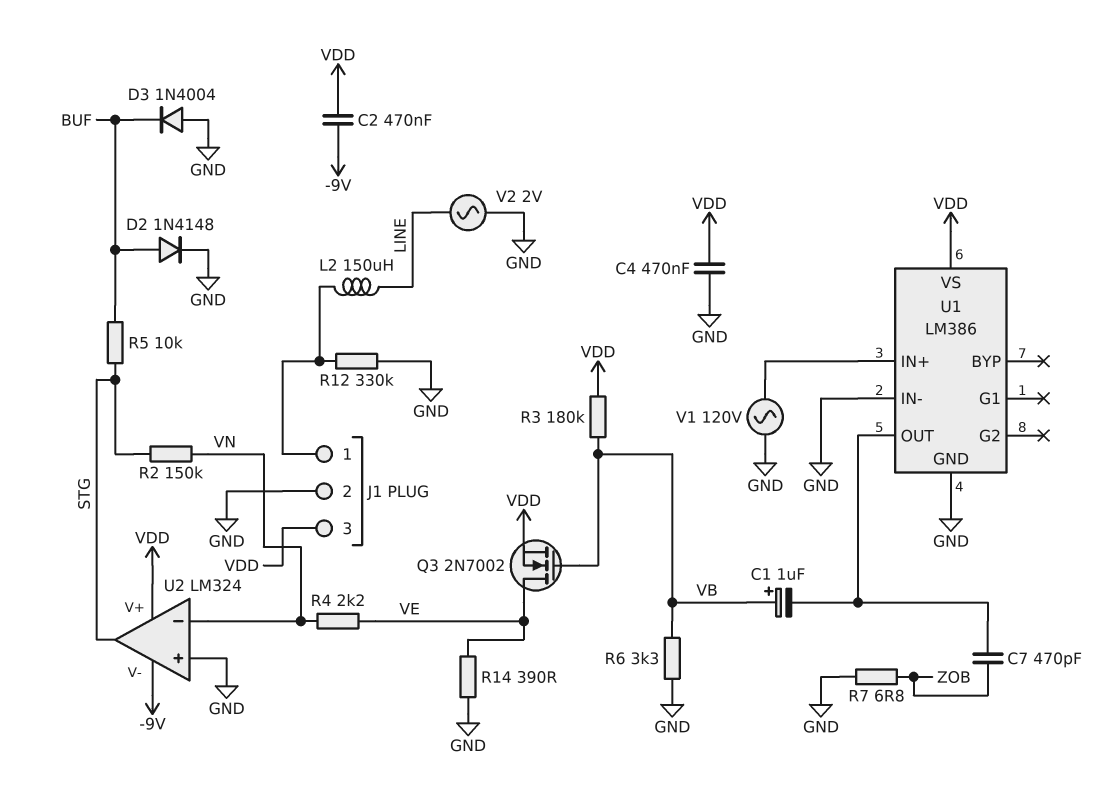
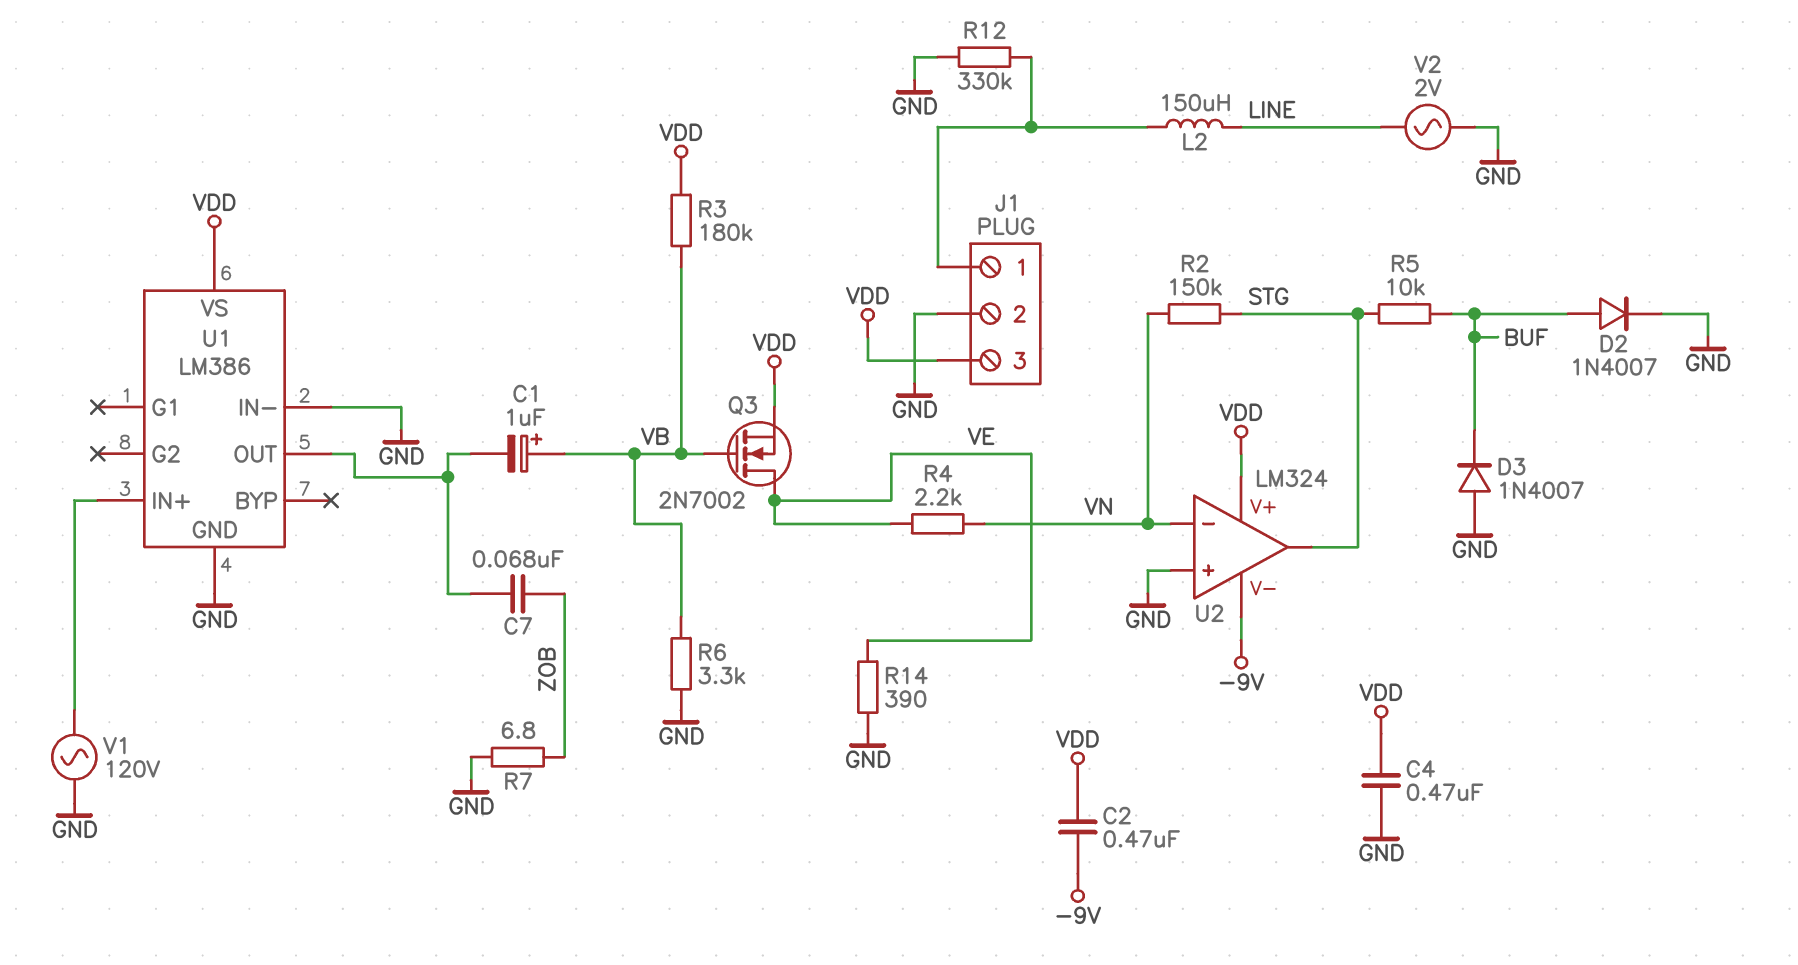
C7: 470pF (U1/OUT, ZOB) -> 68nF (U1/OUT, ZOB)
D2: diode 1N4148 (A BUF, K GND) -> diode 1N4007 (A BUF, K GND)
D3: diode 1N4004 (A GND, K BUF) -> diode 1N4007 (A GND, K BUF)

